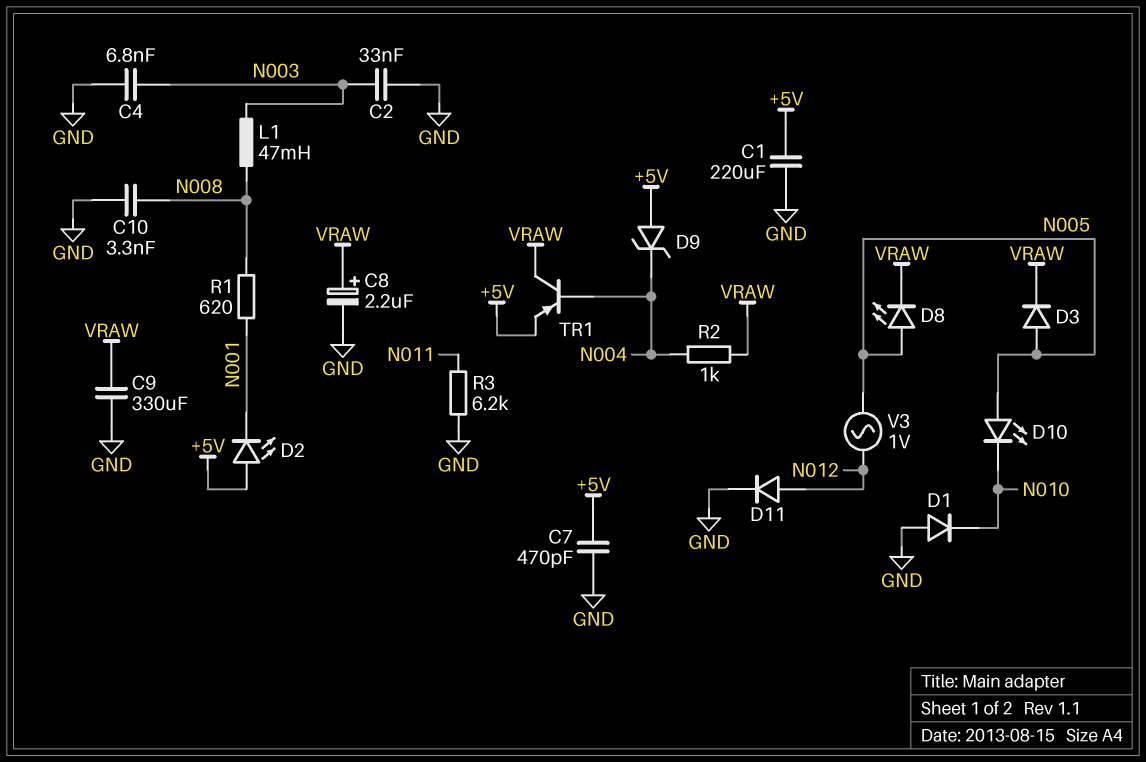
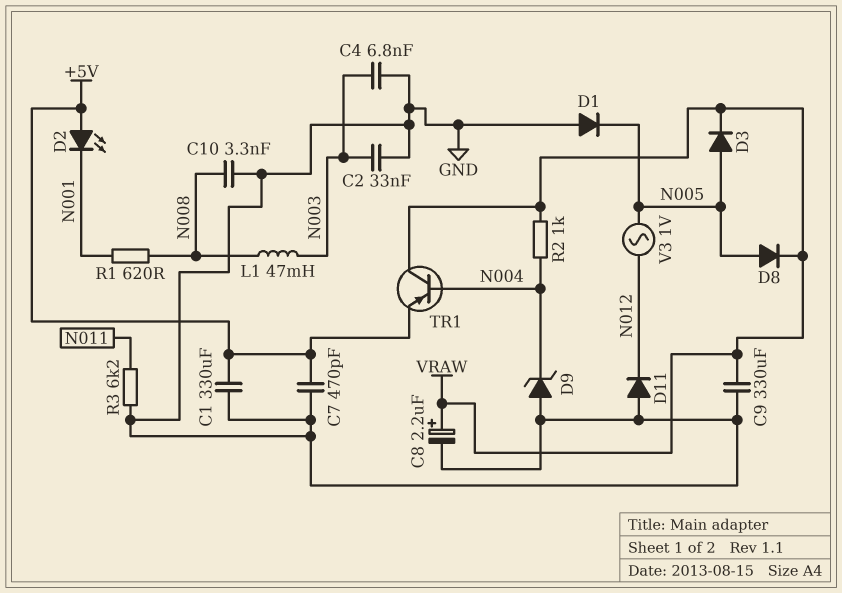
C1: 220uF (+5V, GND) -> 330uF (+5V, GND)
D1: diode (A GND, K N010) -> diode (A GND, K N005)
D8: LED (A N005, K VRAW) -> diode (A N005, K VRAW)
D9: zener (A +5V, K N004) -> zener (A GND, K N004)
D10: LED (A N005, K N010) -> none
D11: diode (A N012, K GND) -> diode (A GND, K N012)

